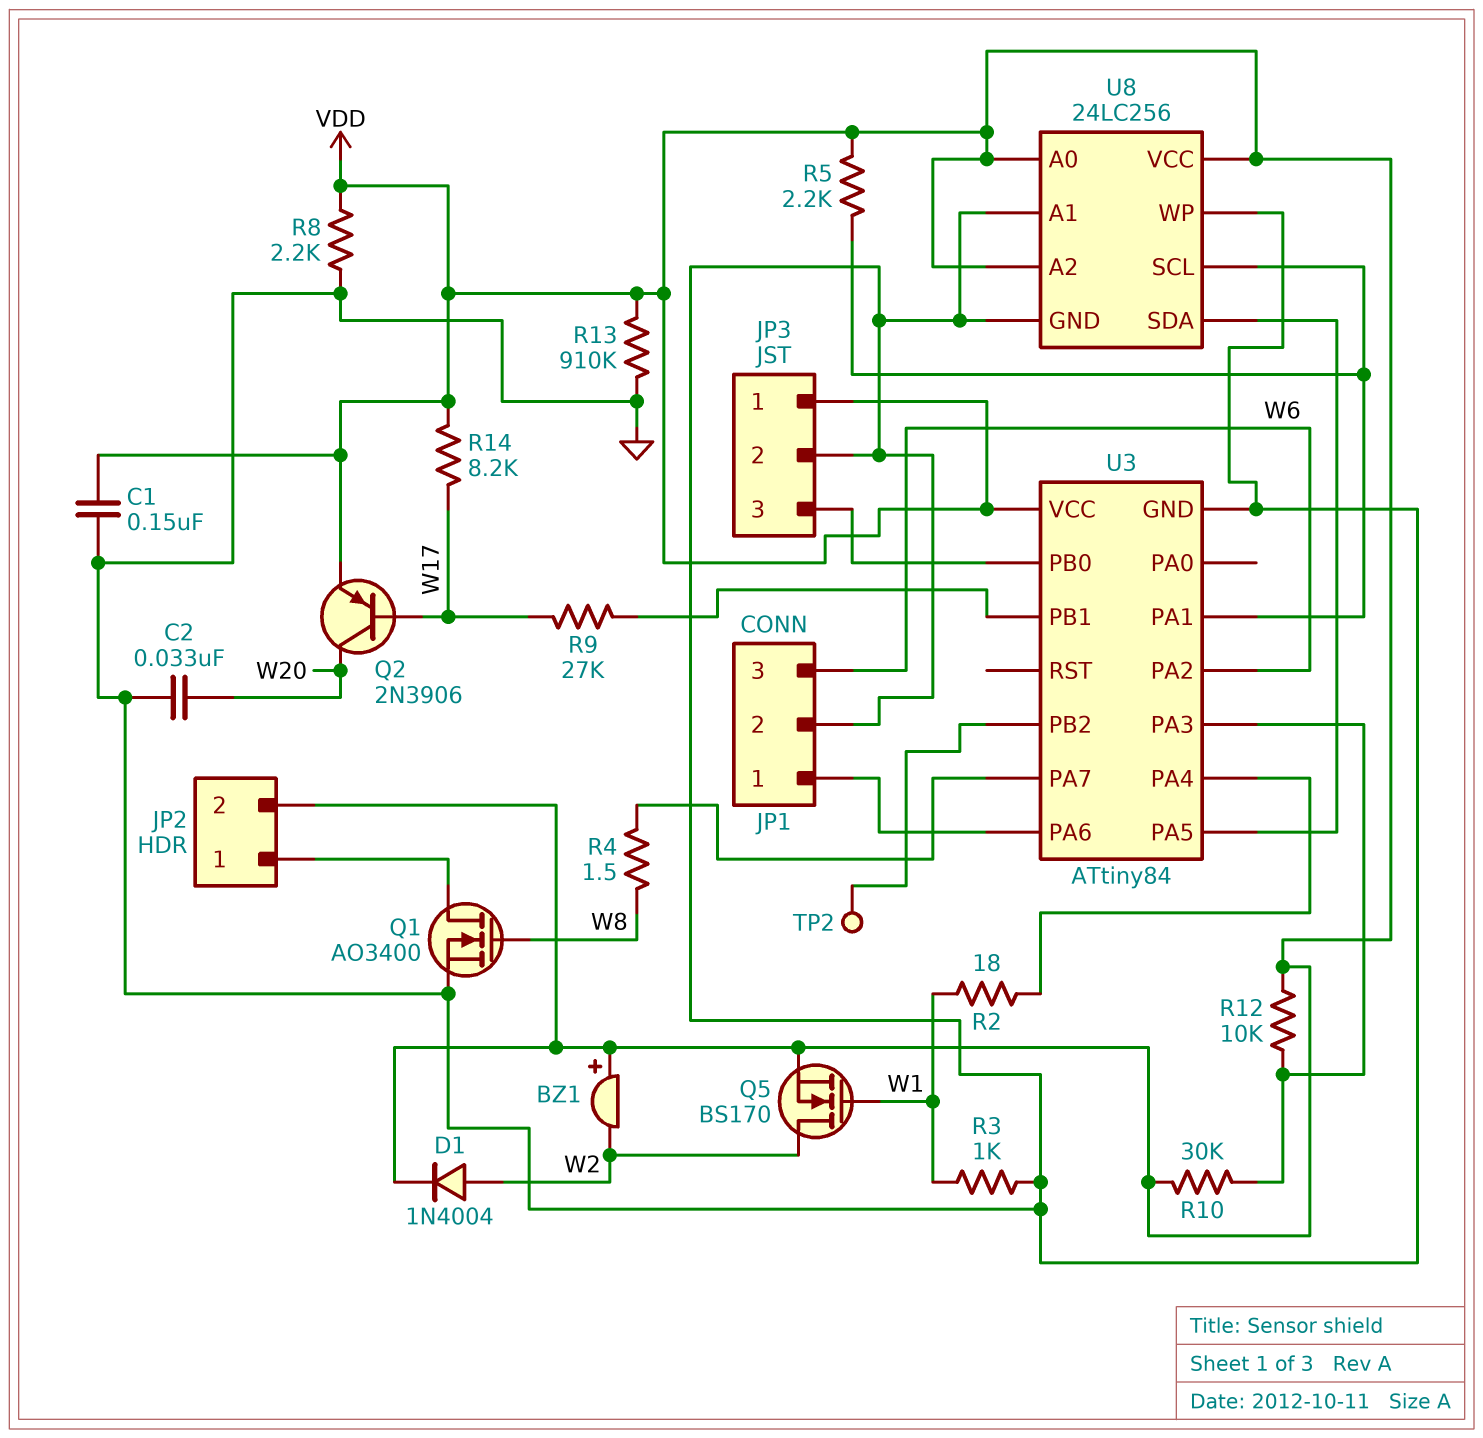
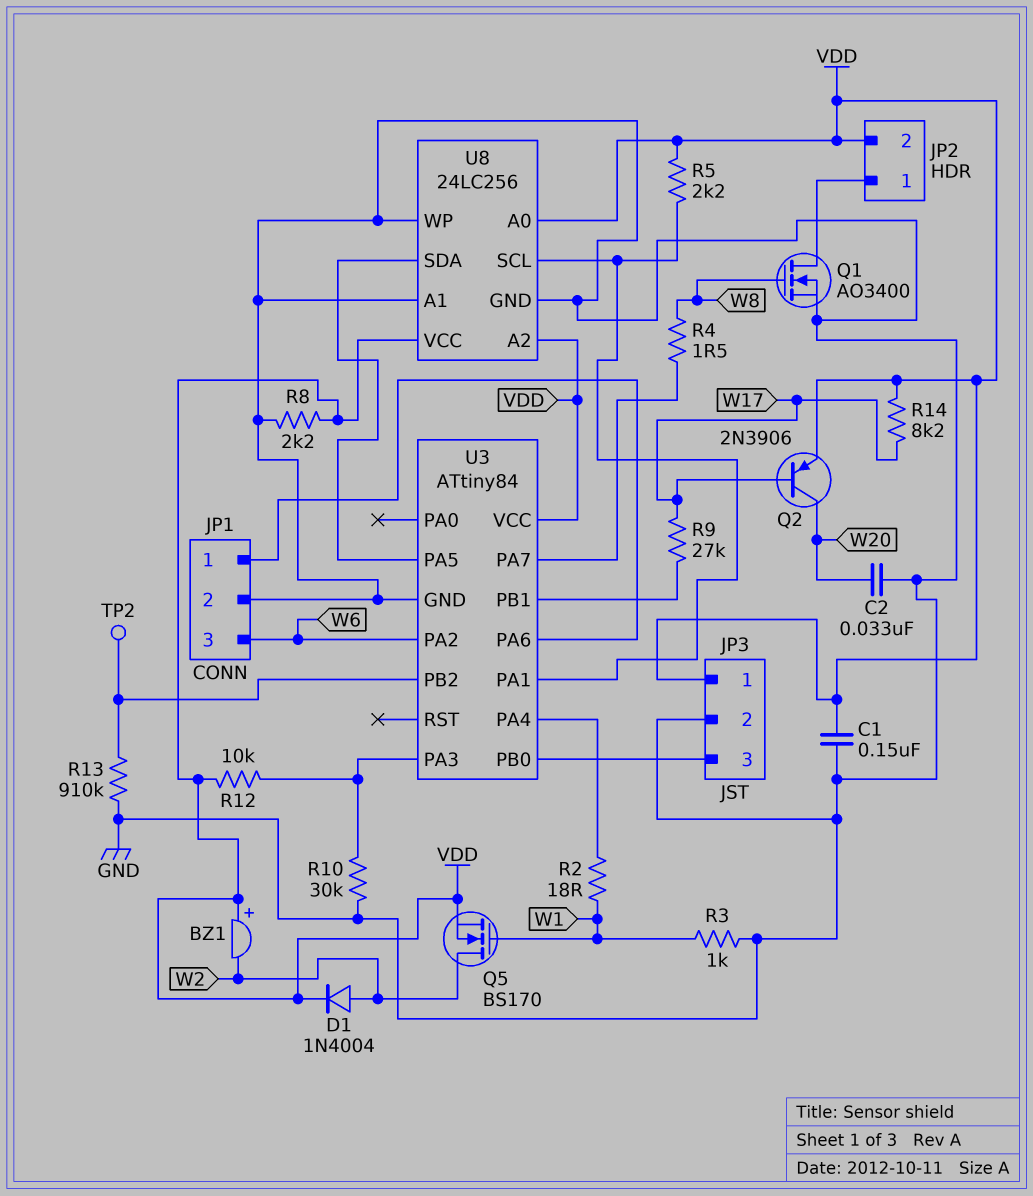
R10: 30k (U3/PA3, VDD) -> 30k (GND, U3/PA3)
R13: 910k (GND, VDD) -> 910k (GND, U3/PB2)

